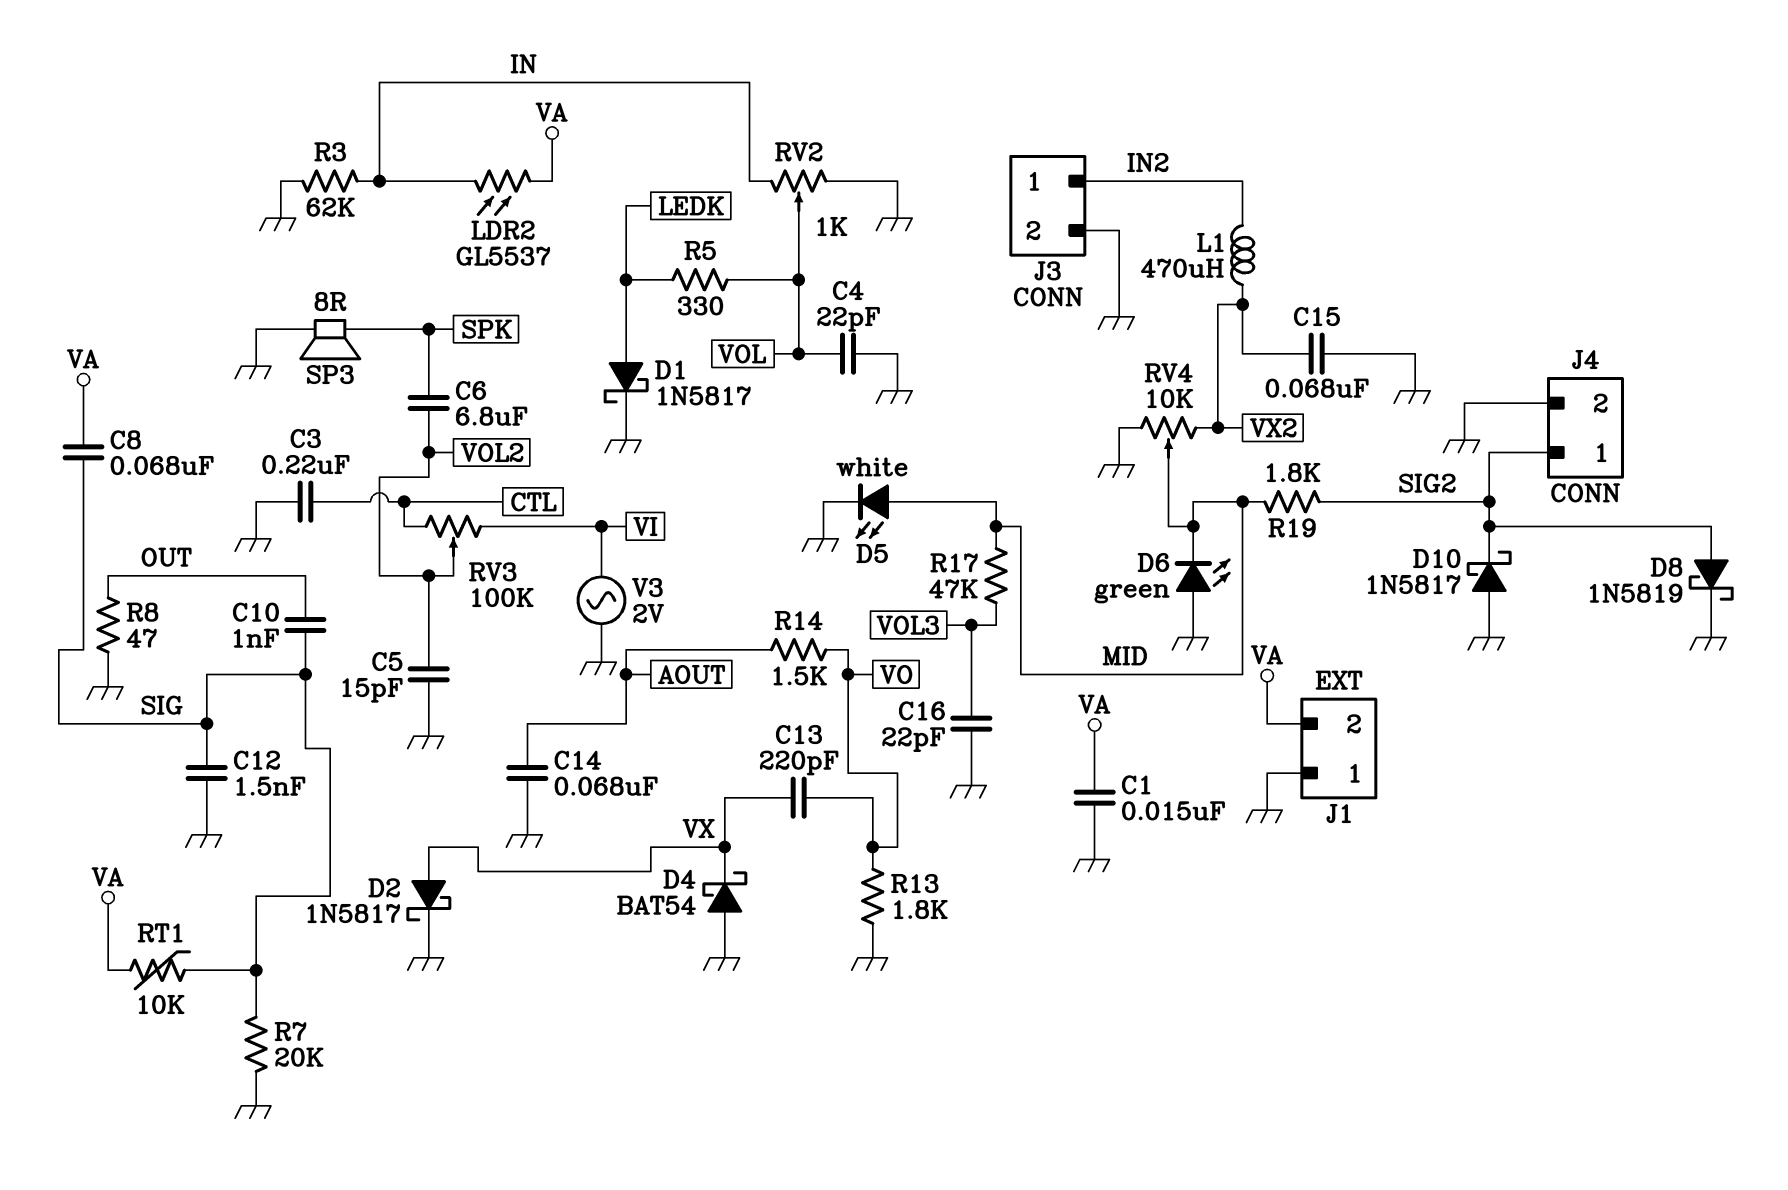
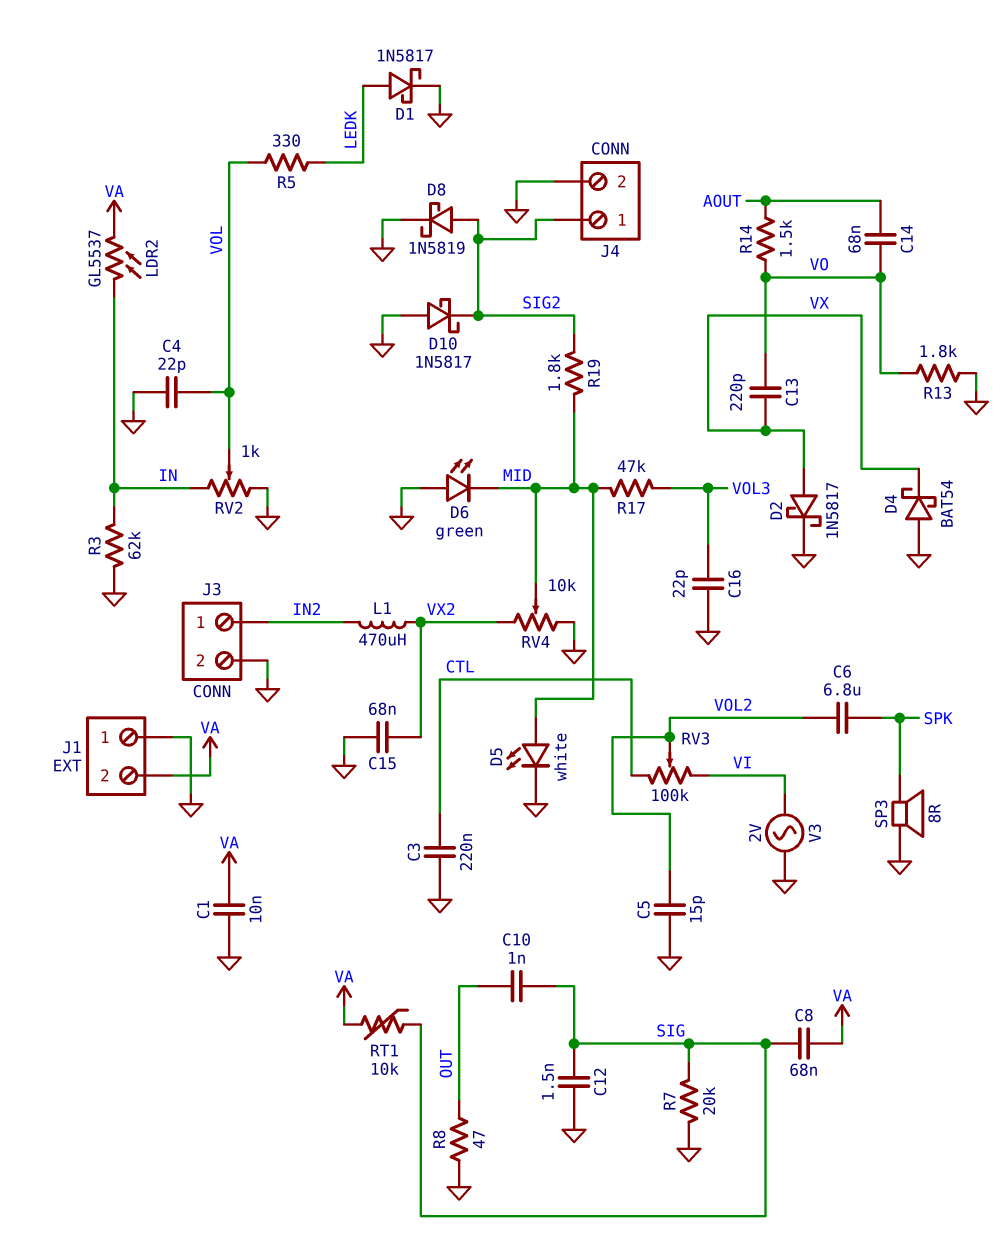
C1: 15nF (GND, VA) -> 10nF (GND, VA)
C14: 68nF (AOUT, GND) -> 68nF (AOUT, VO)

